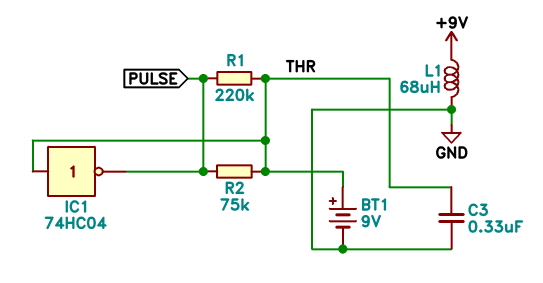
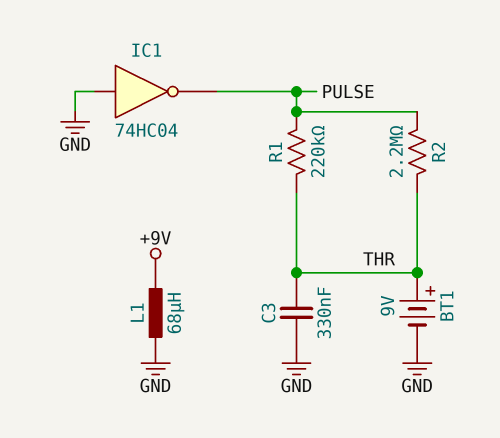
IC1: NOT 74HC04 (in THR, out PULSE) -> NOT 74HC04 (in GND, out PULSE)
R2: 75k (PULSE, THR) -> 2.2M (PULSE, THR)

